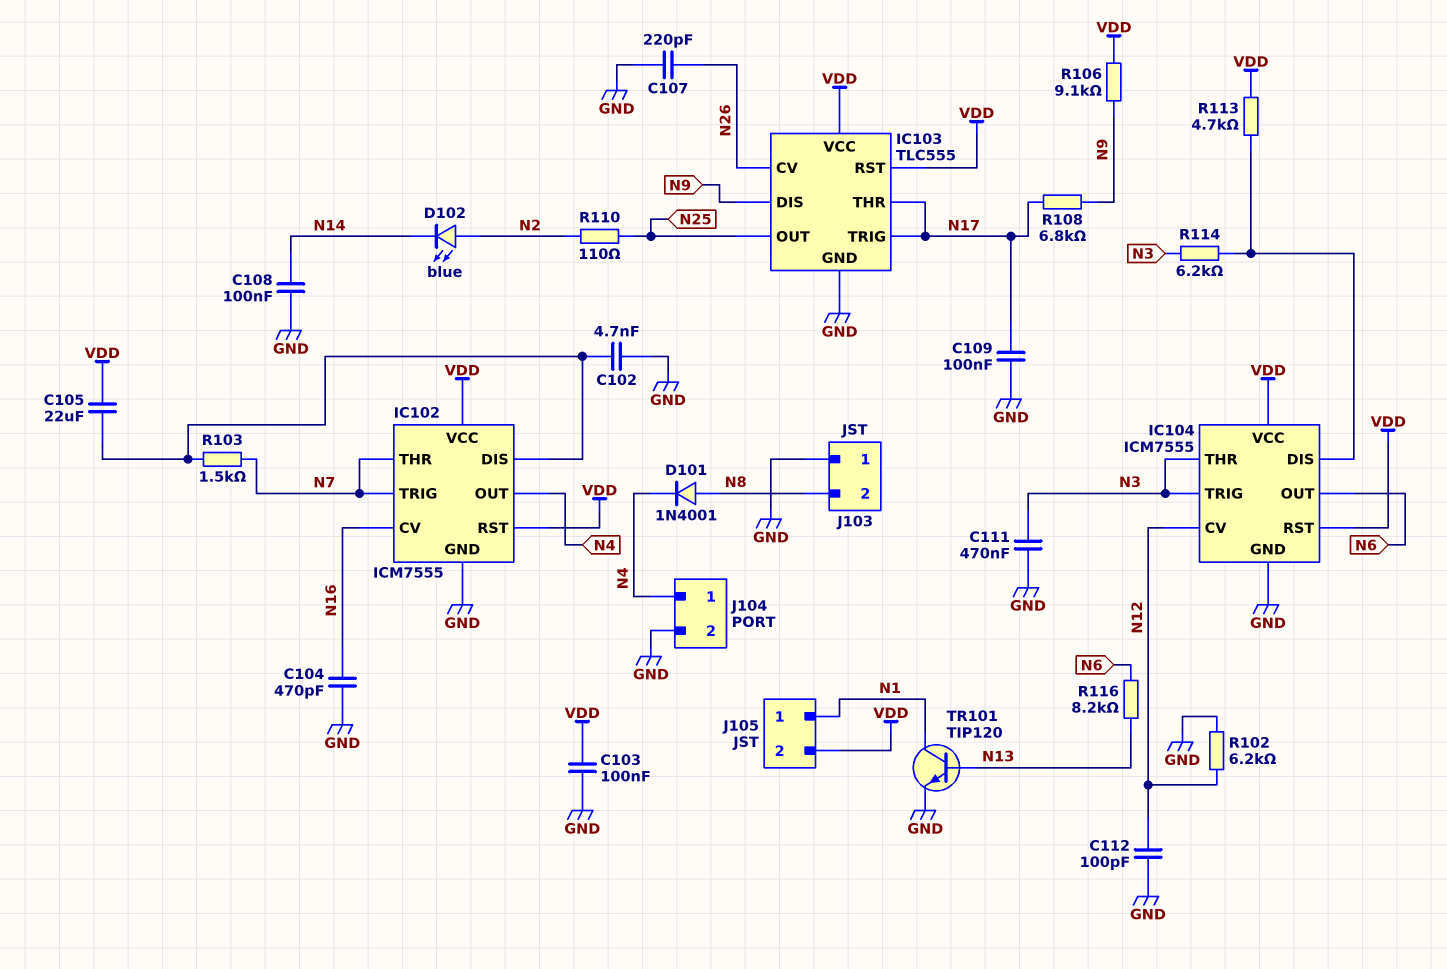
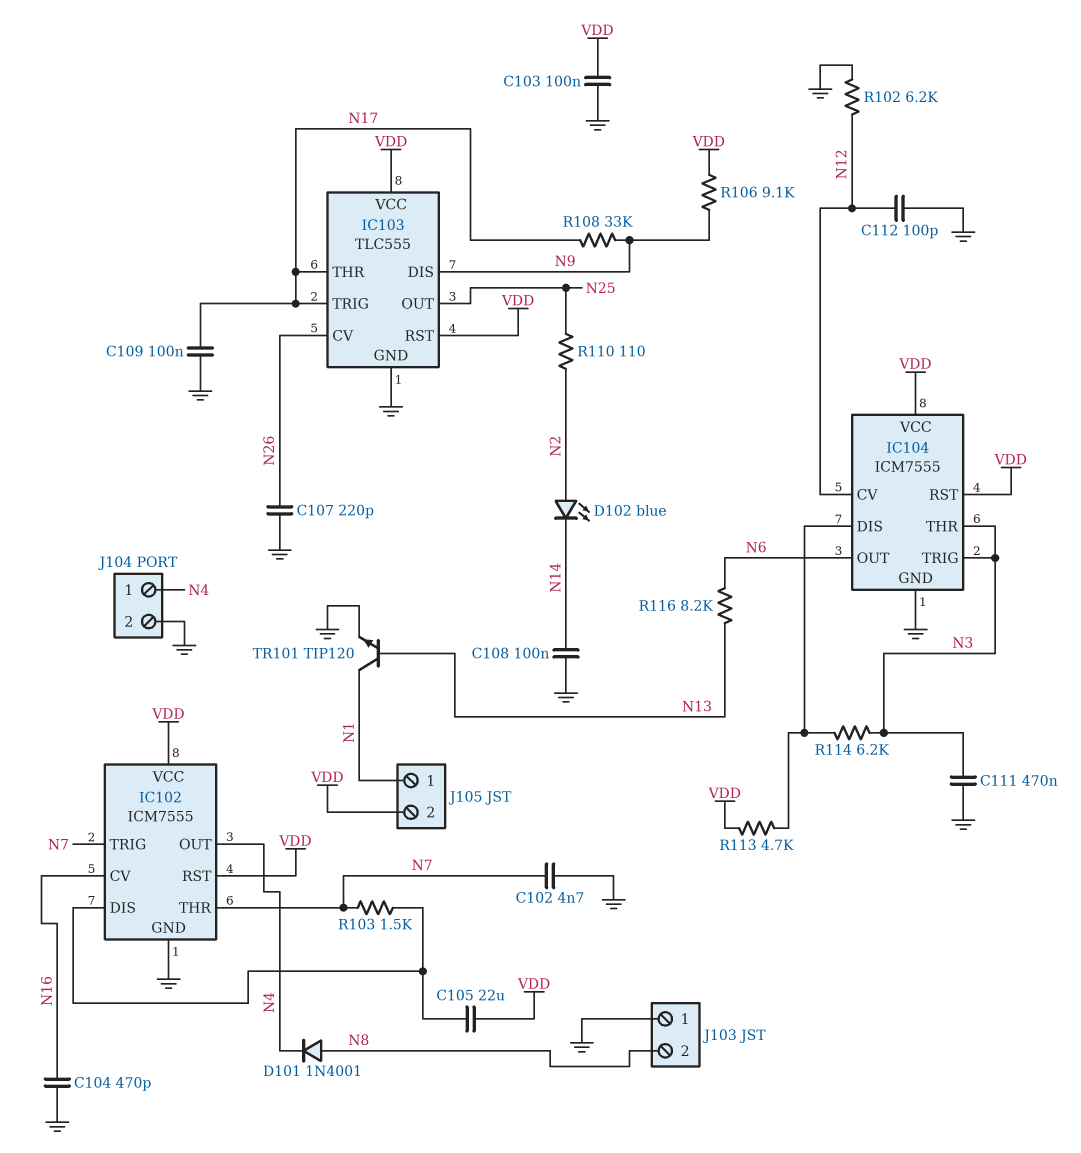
C102: 4.7nF (GND, IC102/DIS) -> 4.7nF (GND, N7)
R108: 6.8k (N9, N17) -> 33k (N9, N17)

